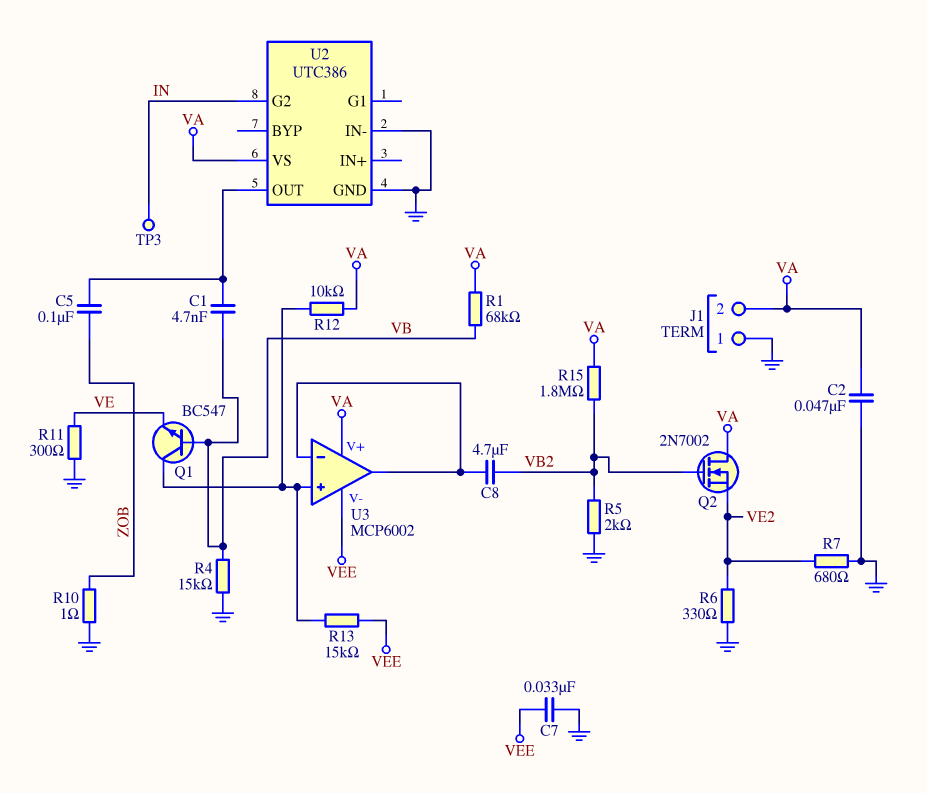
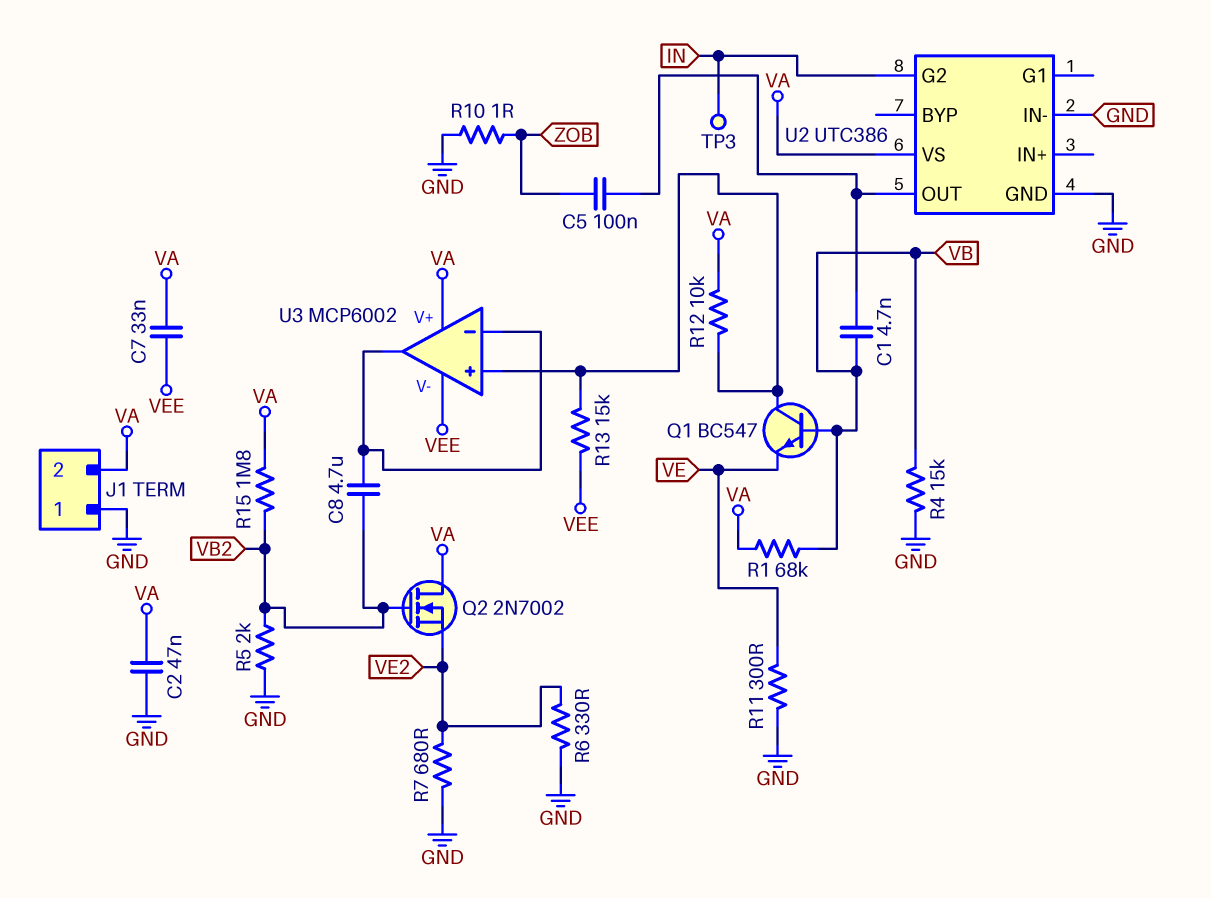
C7: 33nF (GND, VEE) -> 33nF (VA, VEE)

